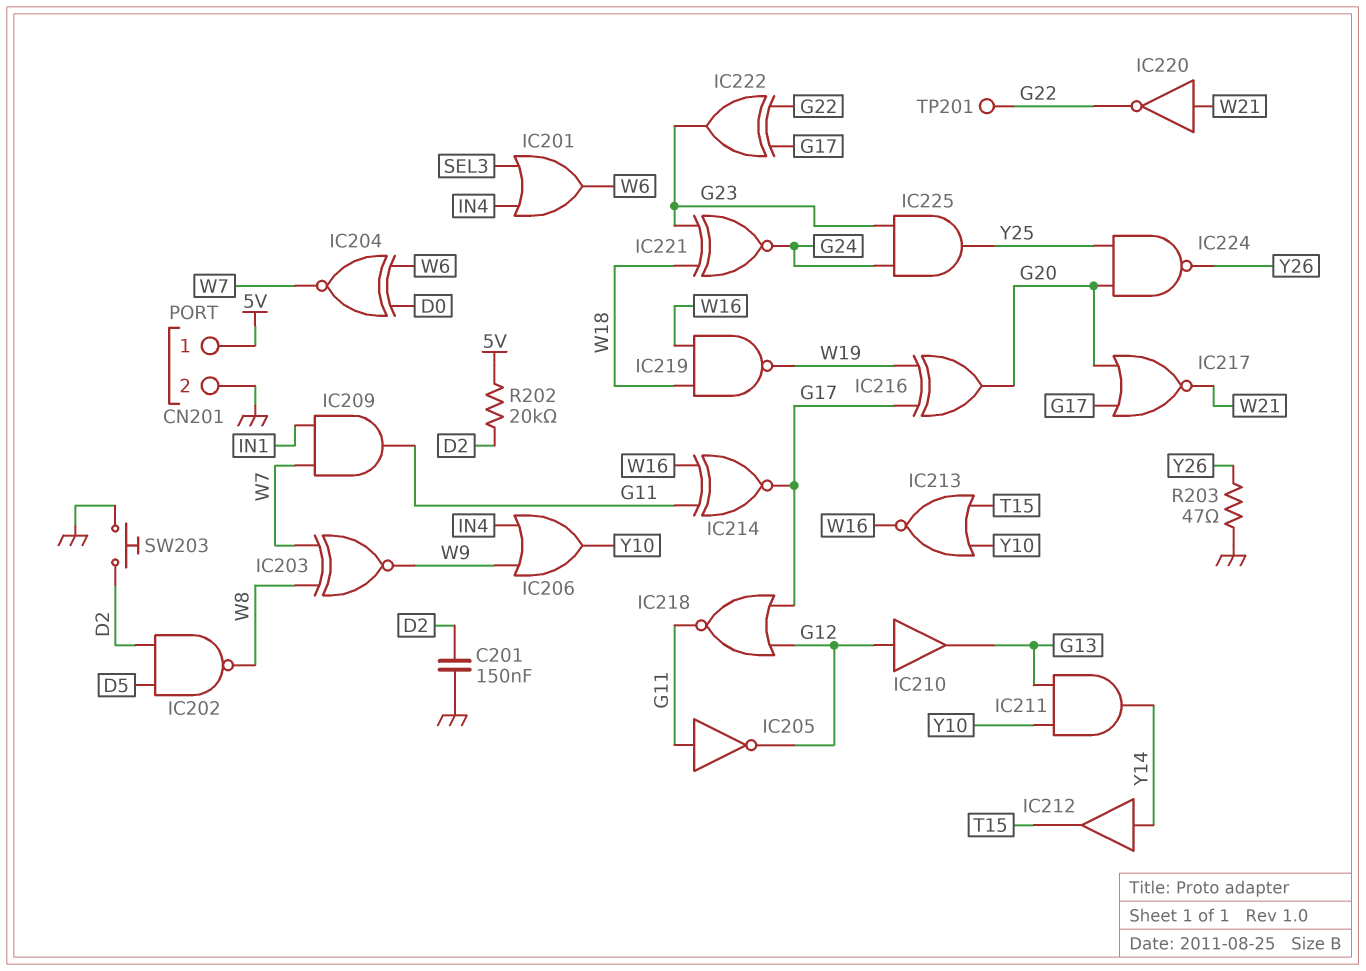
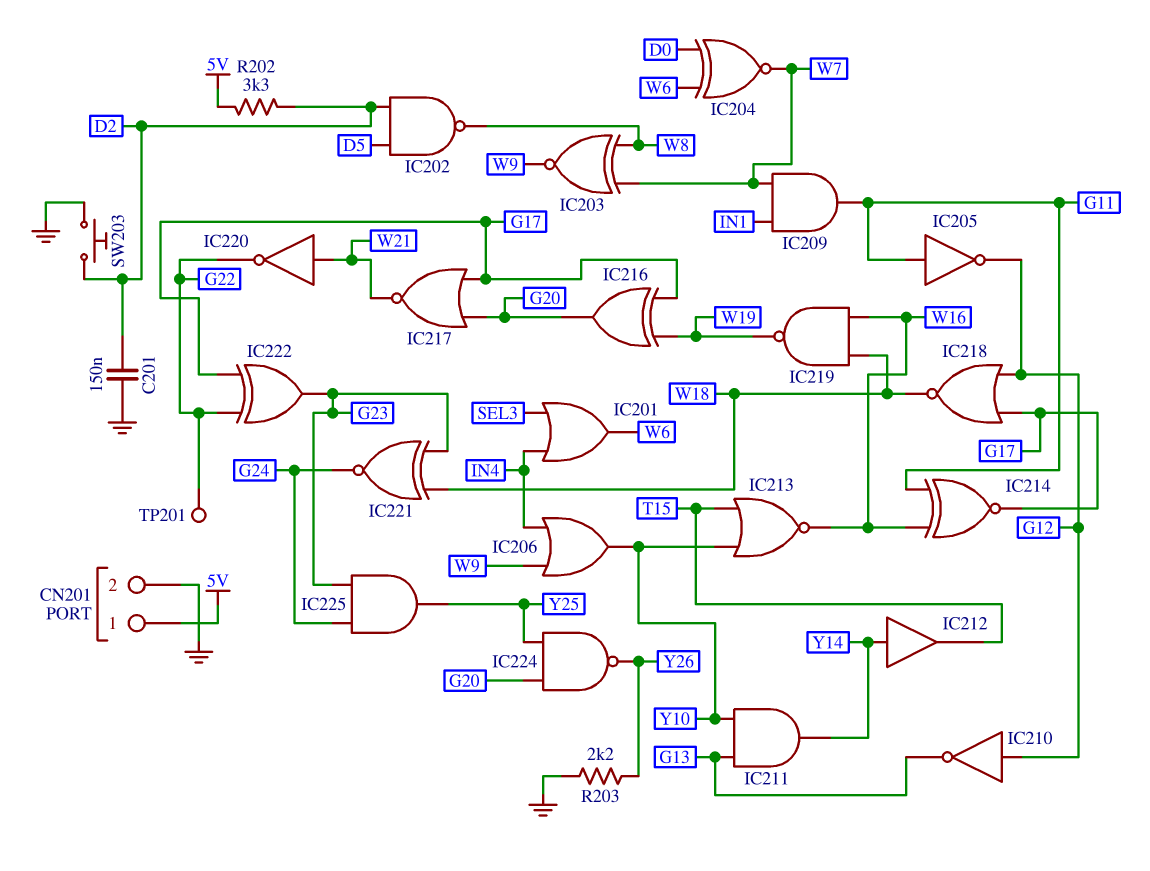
IC210: buffer (in G12, out G13) -> NOT (in G12, out G13)
IC218: NOR (in G12, in G17, out G11) -> NOR (in G12, in G17, out W18)
R202: 20k (5V, D2) -> 3.3k (5V, D2)
R203: 47 (GND, Y26) -> 2.2k (GND, Y26)

